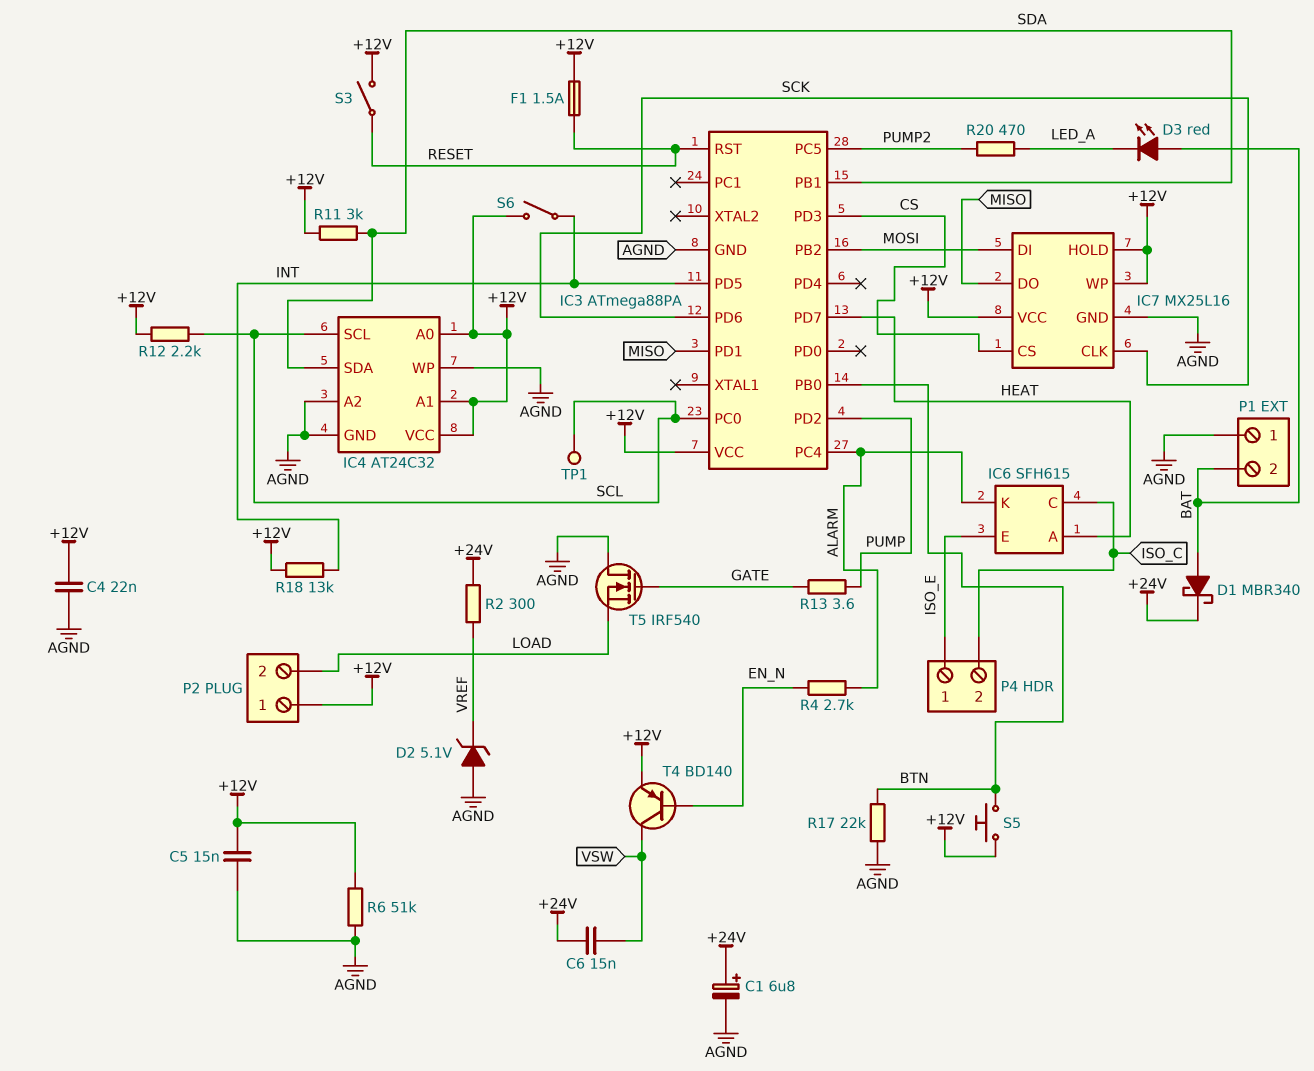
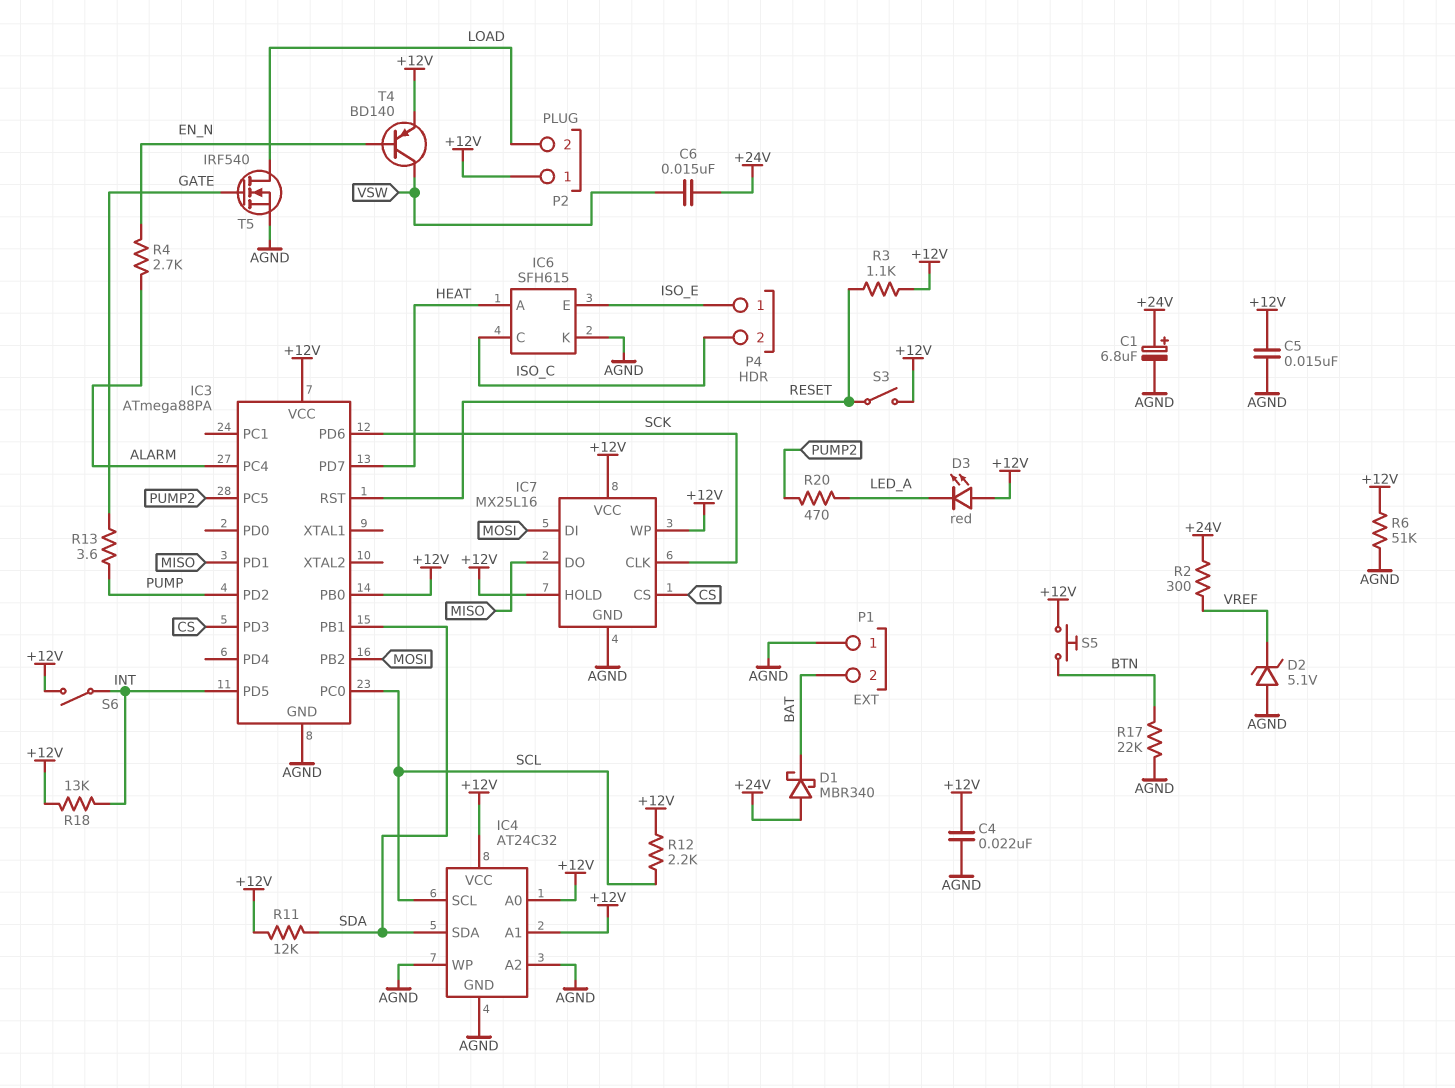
D1: schottky MBR340 (A BAT, K +24V) -> schottky MBR340 (A +24V, K BAT)
D3: LED red (A BAT, K LED_A) -> LED red (A +12V, K LED_A)
F1: 1.5A (+12V, RESET) -> none
IC3 pin PB0: BTN -> +12V
IC6 pin K: ALARM -> AGND
R3: none -> 1.1k (+12V, RESET)
R11: 3k (+12V, SDA) -> 12k (+12V, SDA)
T5: NMOS IRF540 (G GATE, D AGND, S LOAD) -> NMOS IRF540 (G GATE, D LOAD, S AGND)
TP1: test point (SCL) -> none

